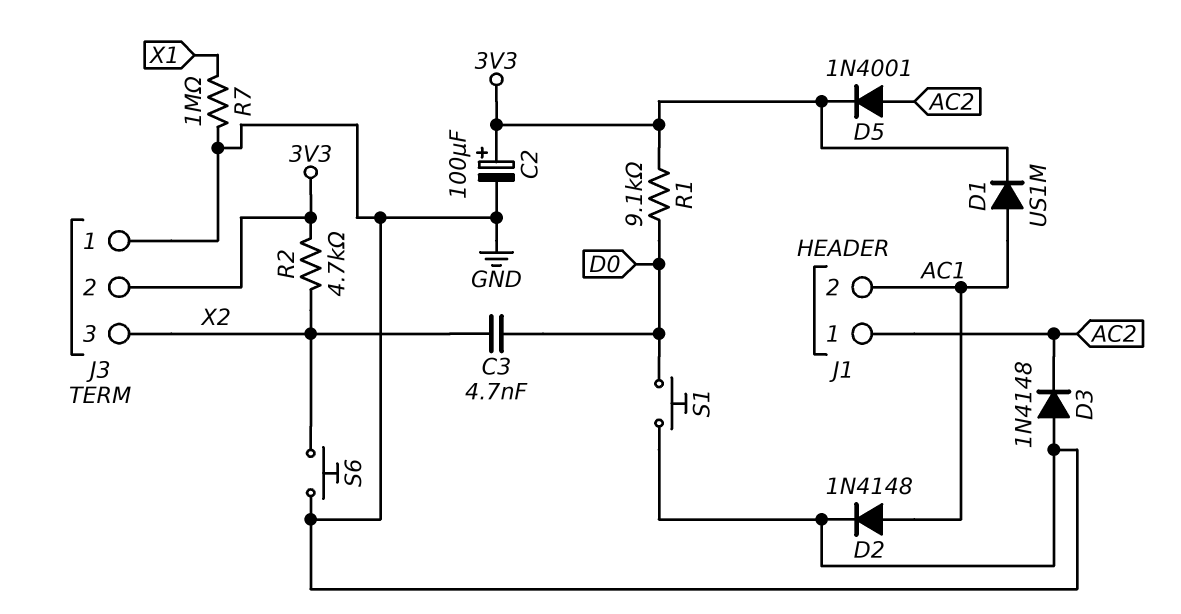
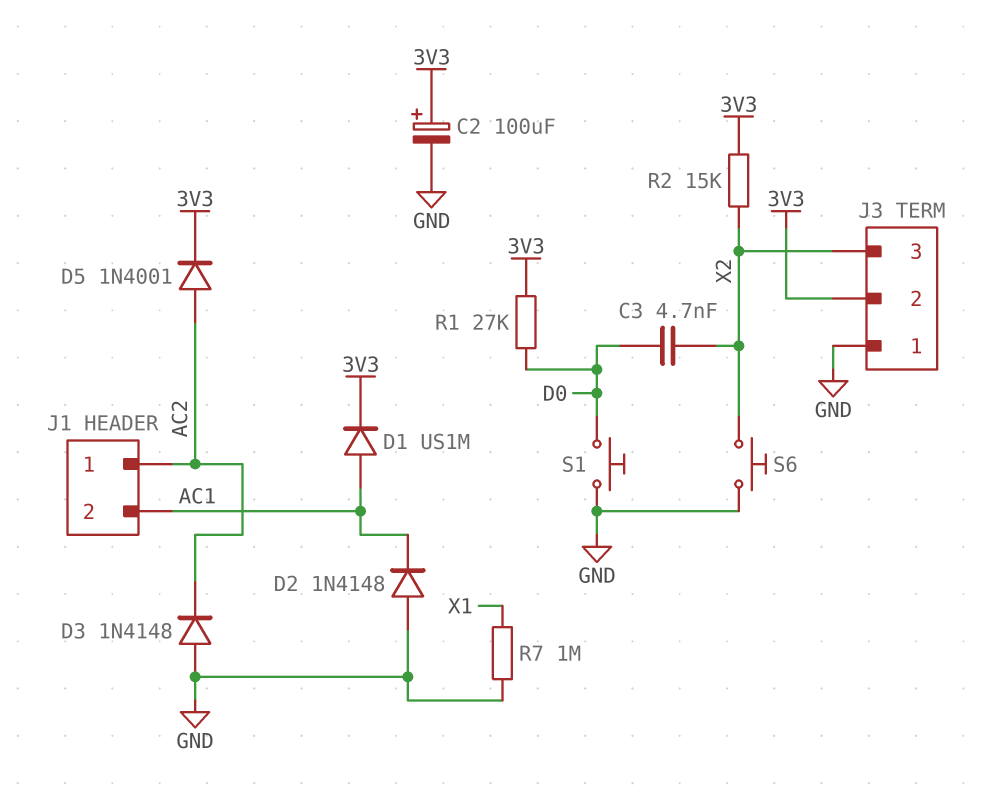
D2: diode 1N4148 (A AC1, K GND) -> diode 1N4148 (A GND, K AC1)
R1: 9.1k (3V3, D0) -> 27k (3V3, D0)
R2: 4.7k (3V3, X2) -> 15k (3V3, X2)

